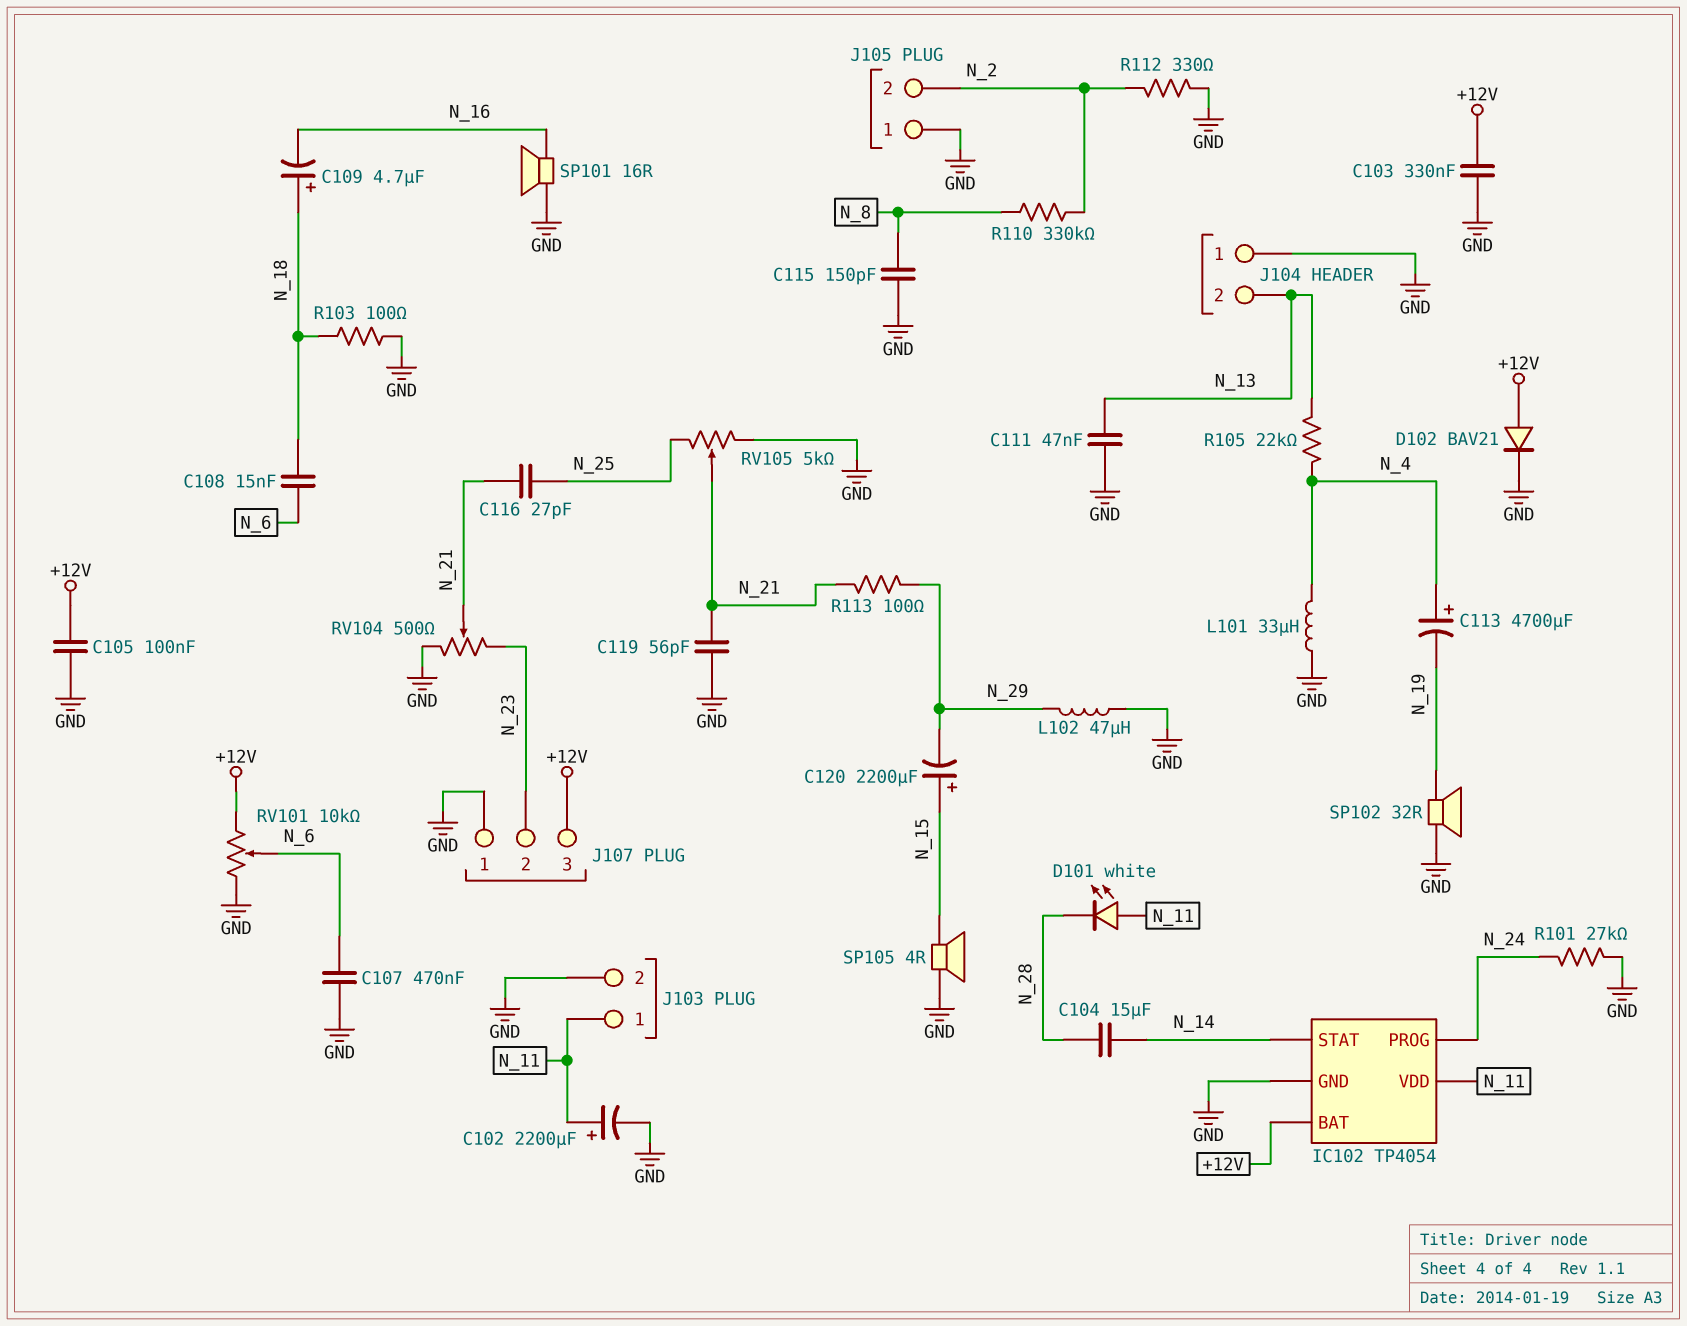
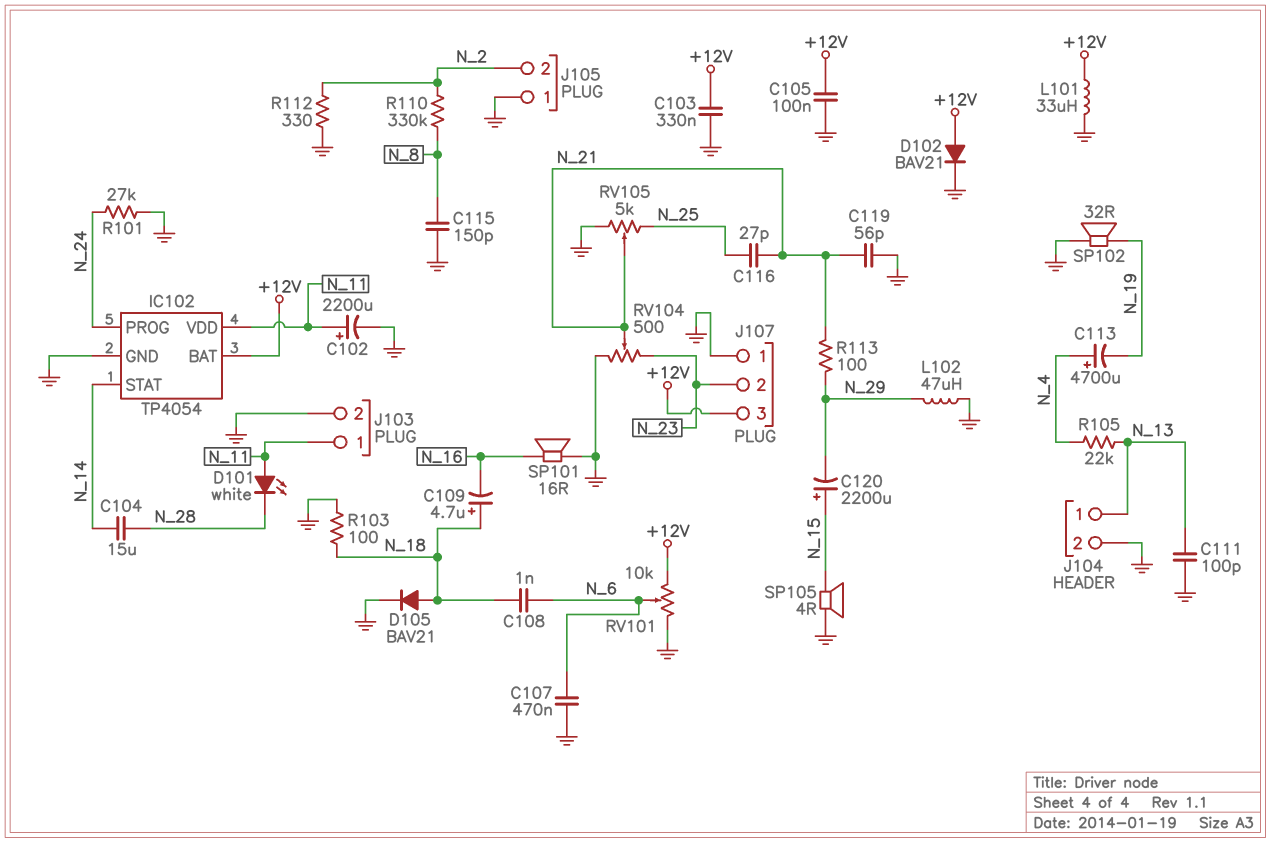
C108: 15nF (N_6, N_18) -> 1nF (N_6, N_18)
C111: 47nF (GND, N_13) -> 100pF (GND, N_13)
D105: none -> diode BAV21 (A N_18, K GND)
J104 pin 1: GND -> N_13
J104 pin 2: N_13 -> GND
L101: 33uH (GND, N_4) -> 33uH (+12V, GND)

